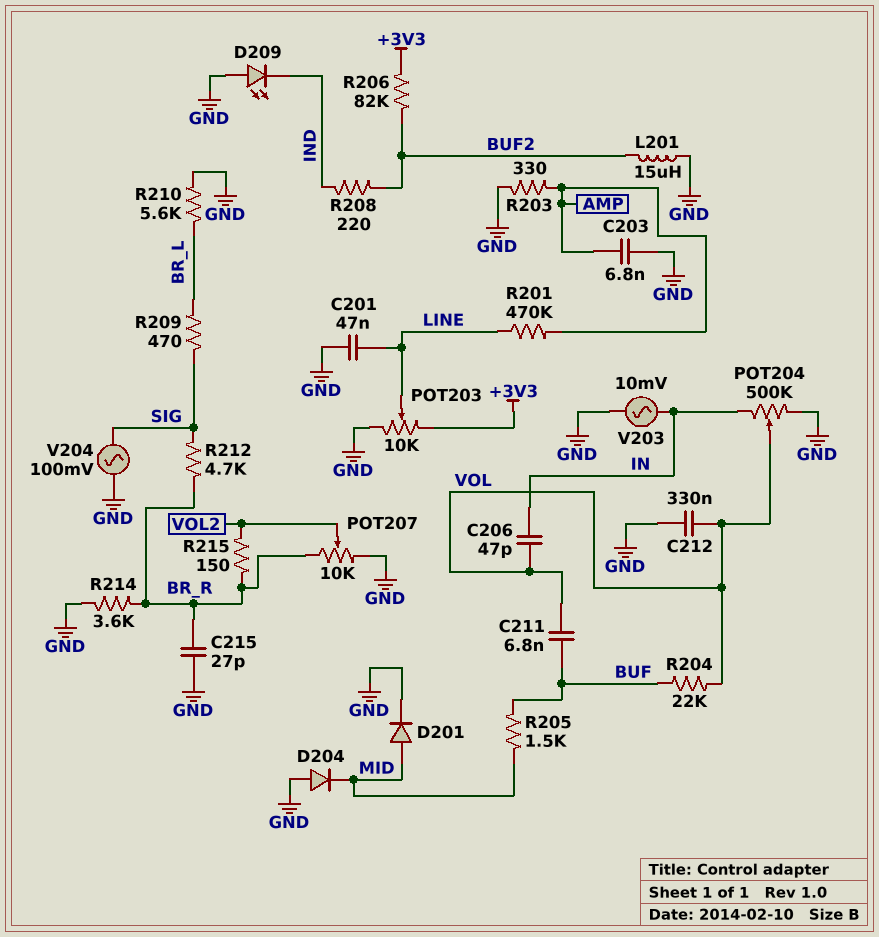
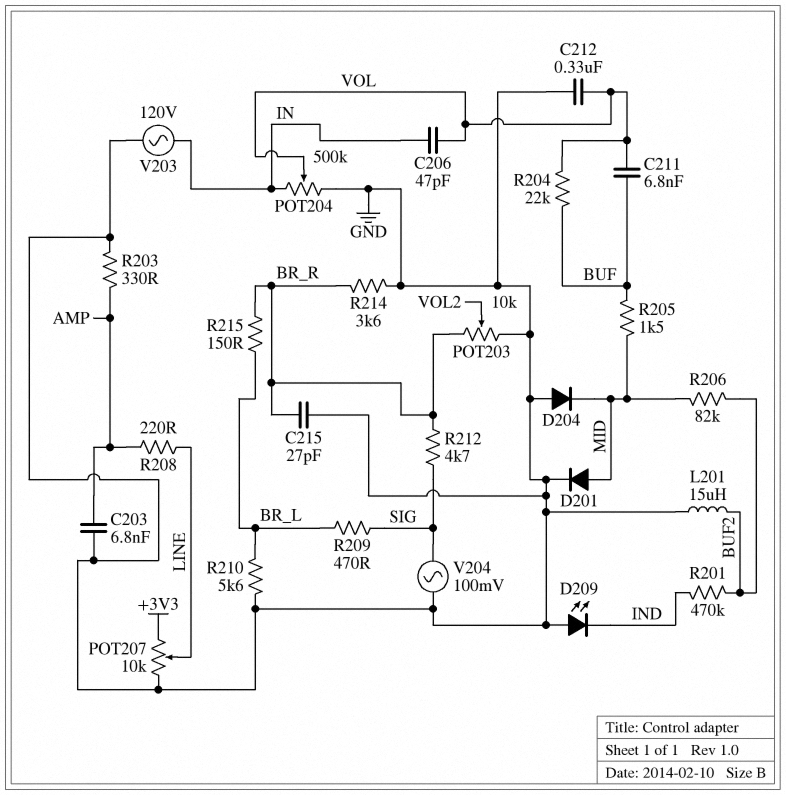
C201: 47nF (GND, LINE) -> none
POT203: 10k (+3V3, GND, wiper LINE) -> 10k (BR_R, GND, wiper VOL2)
POT207: 10k (BR_R, GND, wiper VOL2) -> 10k (+3V3, GND, wiper LINE)
R201: 470k (AMP, LINE) -> 470k (BUF2, IND)
R206: 82k (+3V3, BUF2) -> 82k (BUF2, MID)
R208: 220 (BUF2, IND) -> 220 (AMP, LINE)
R215: 150 (BR_R, VOL2) -> 150 (BR_L, BR_R)
V203: AC 10mV (GND, IN) -> AC 120V (GND, IN)

